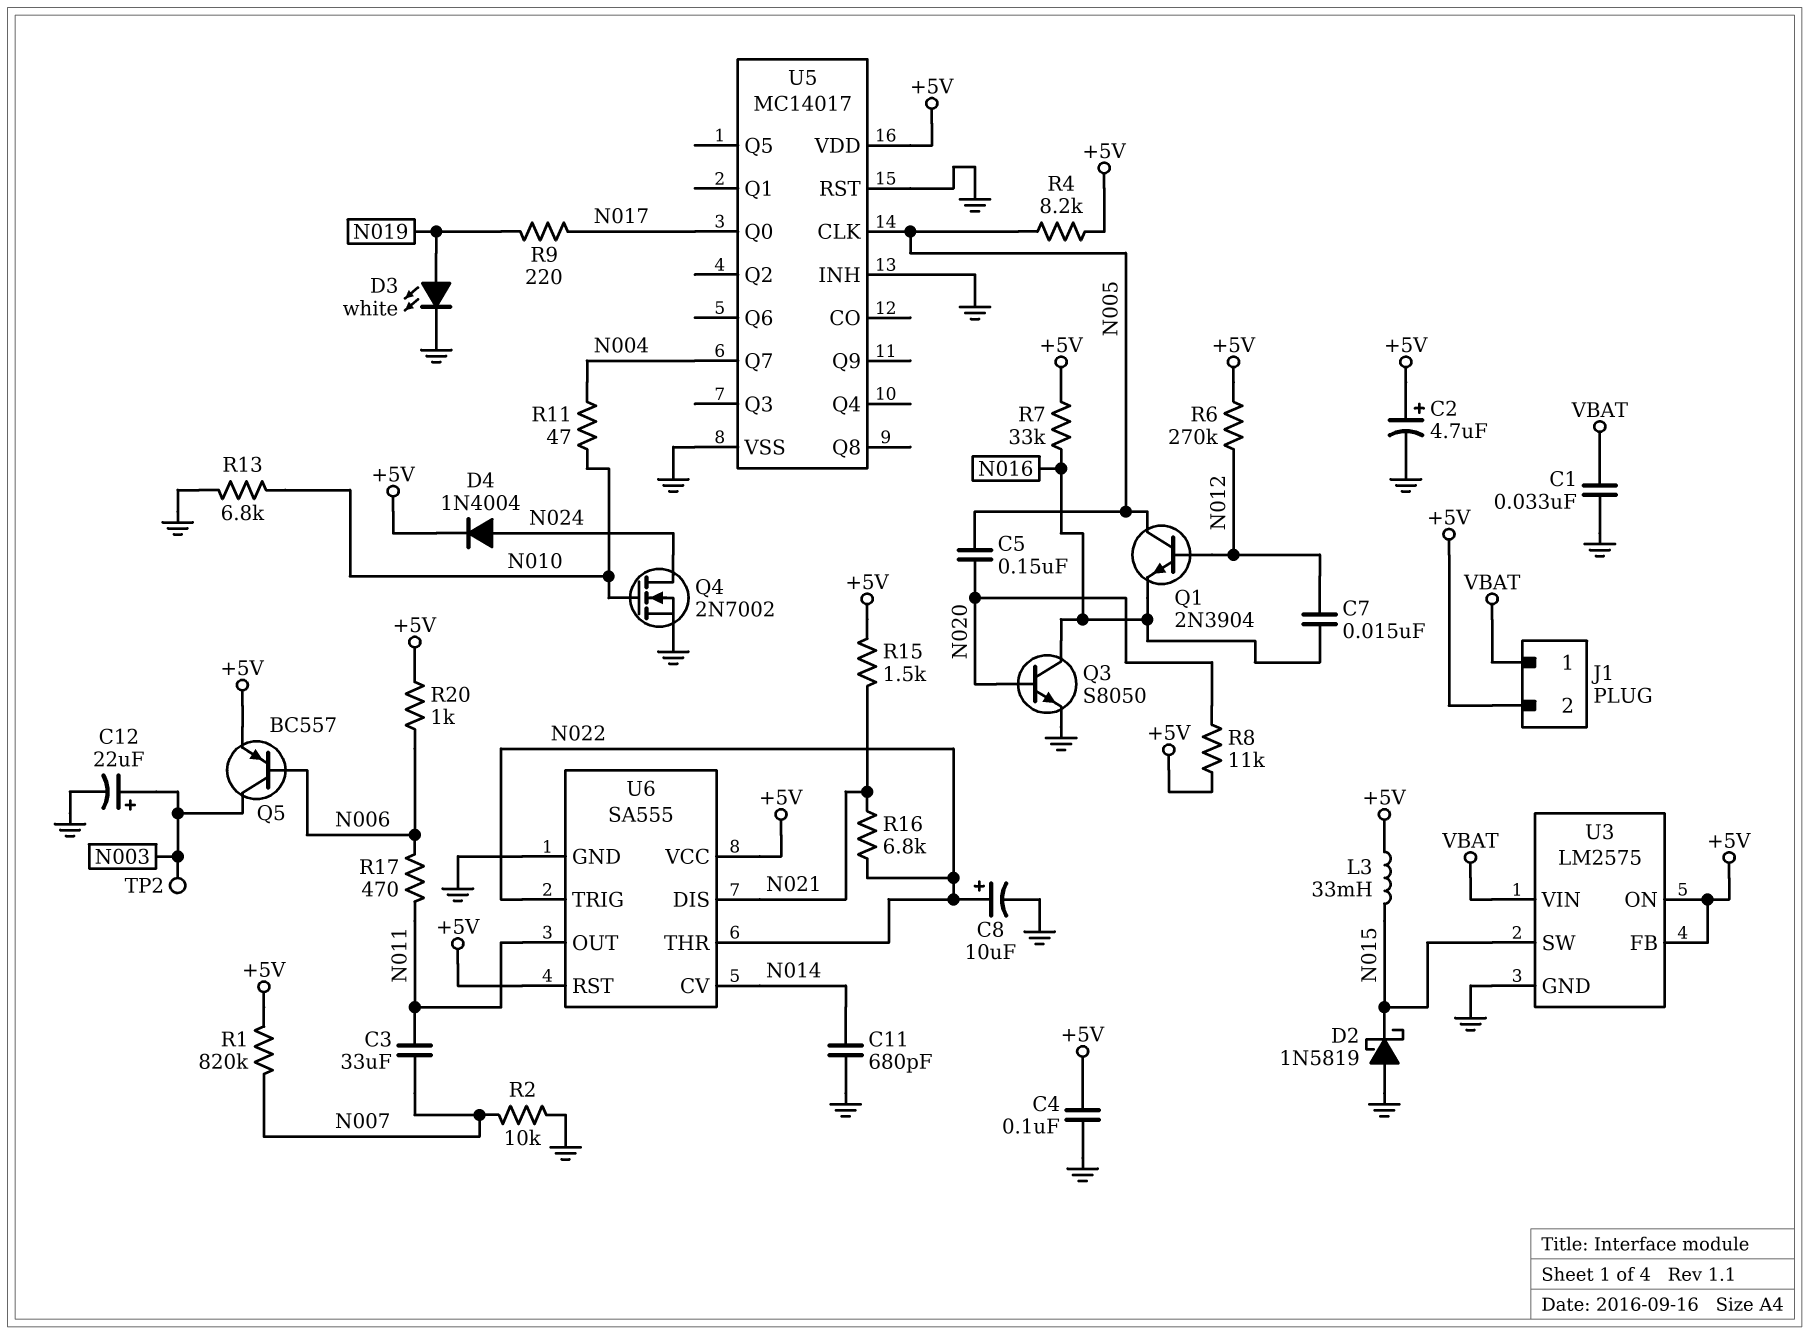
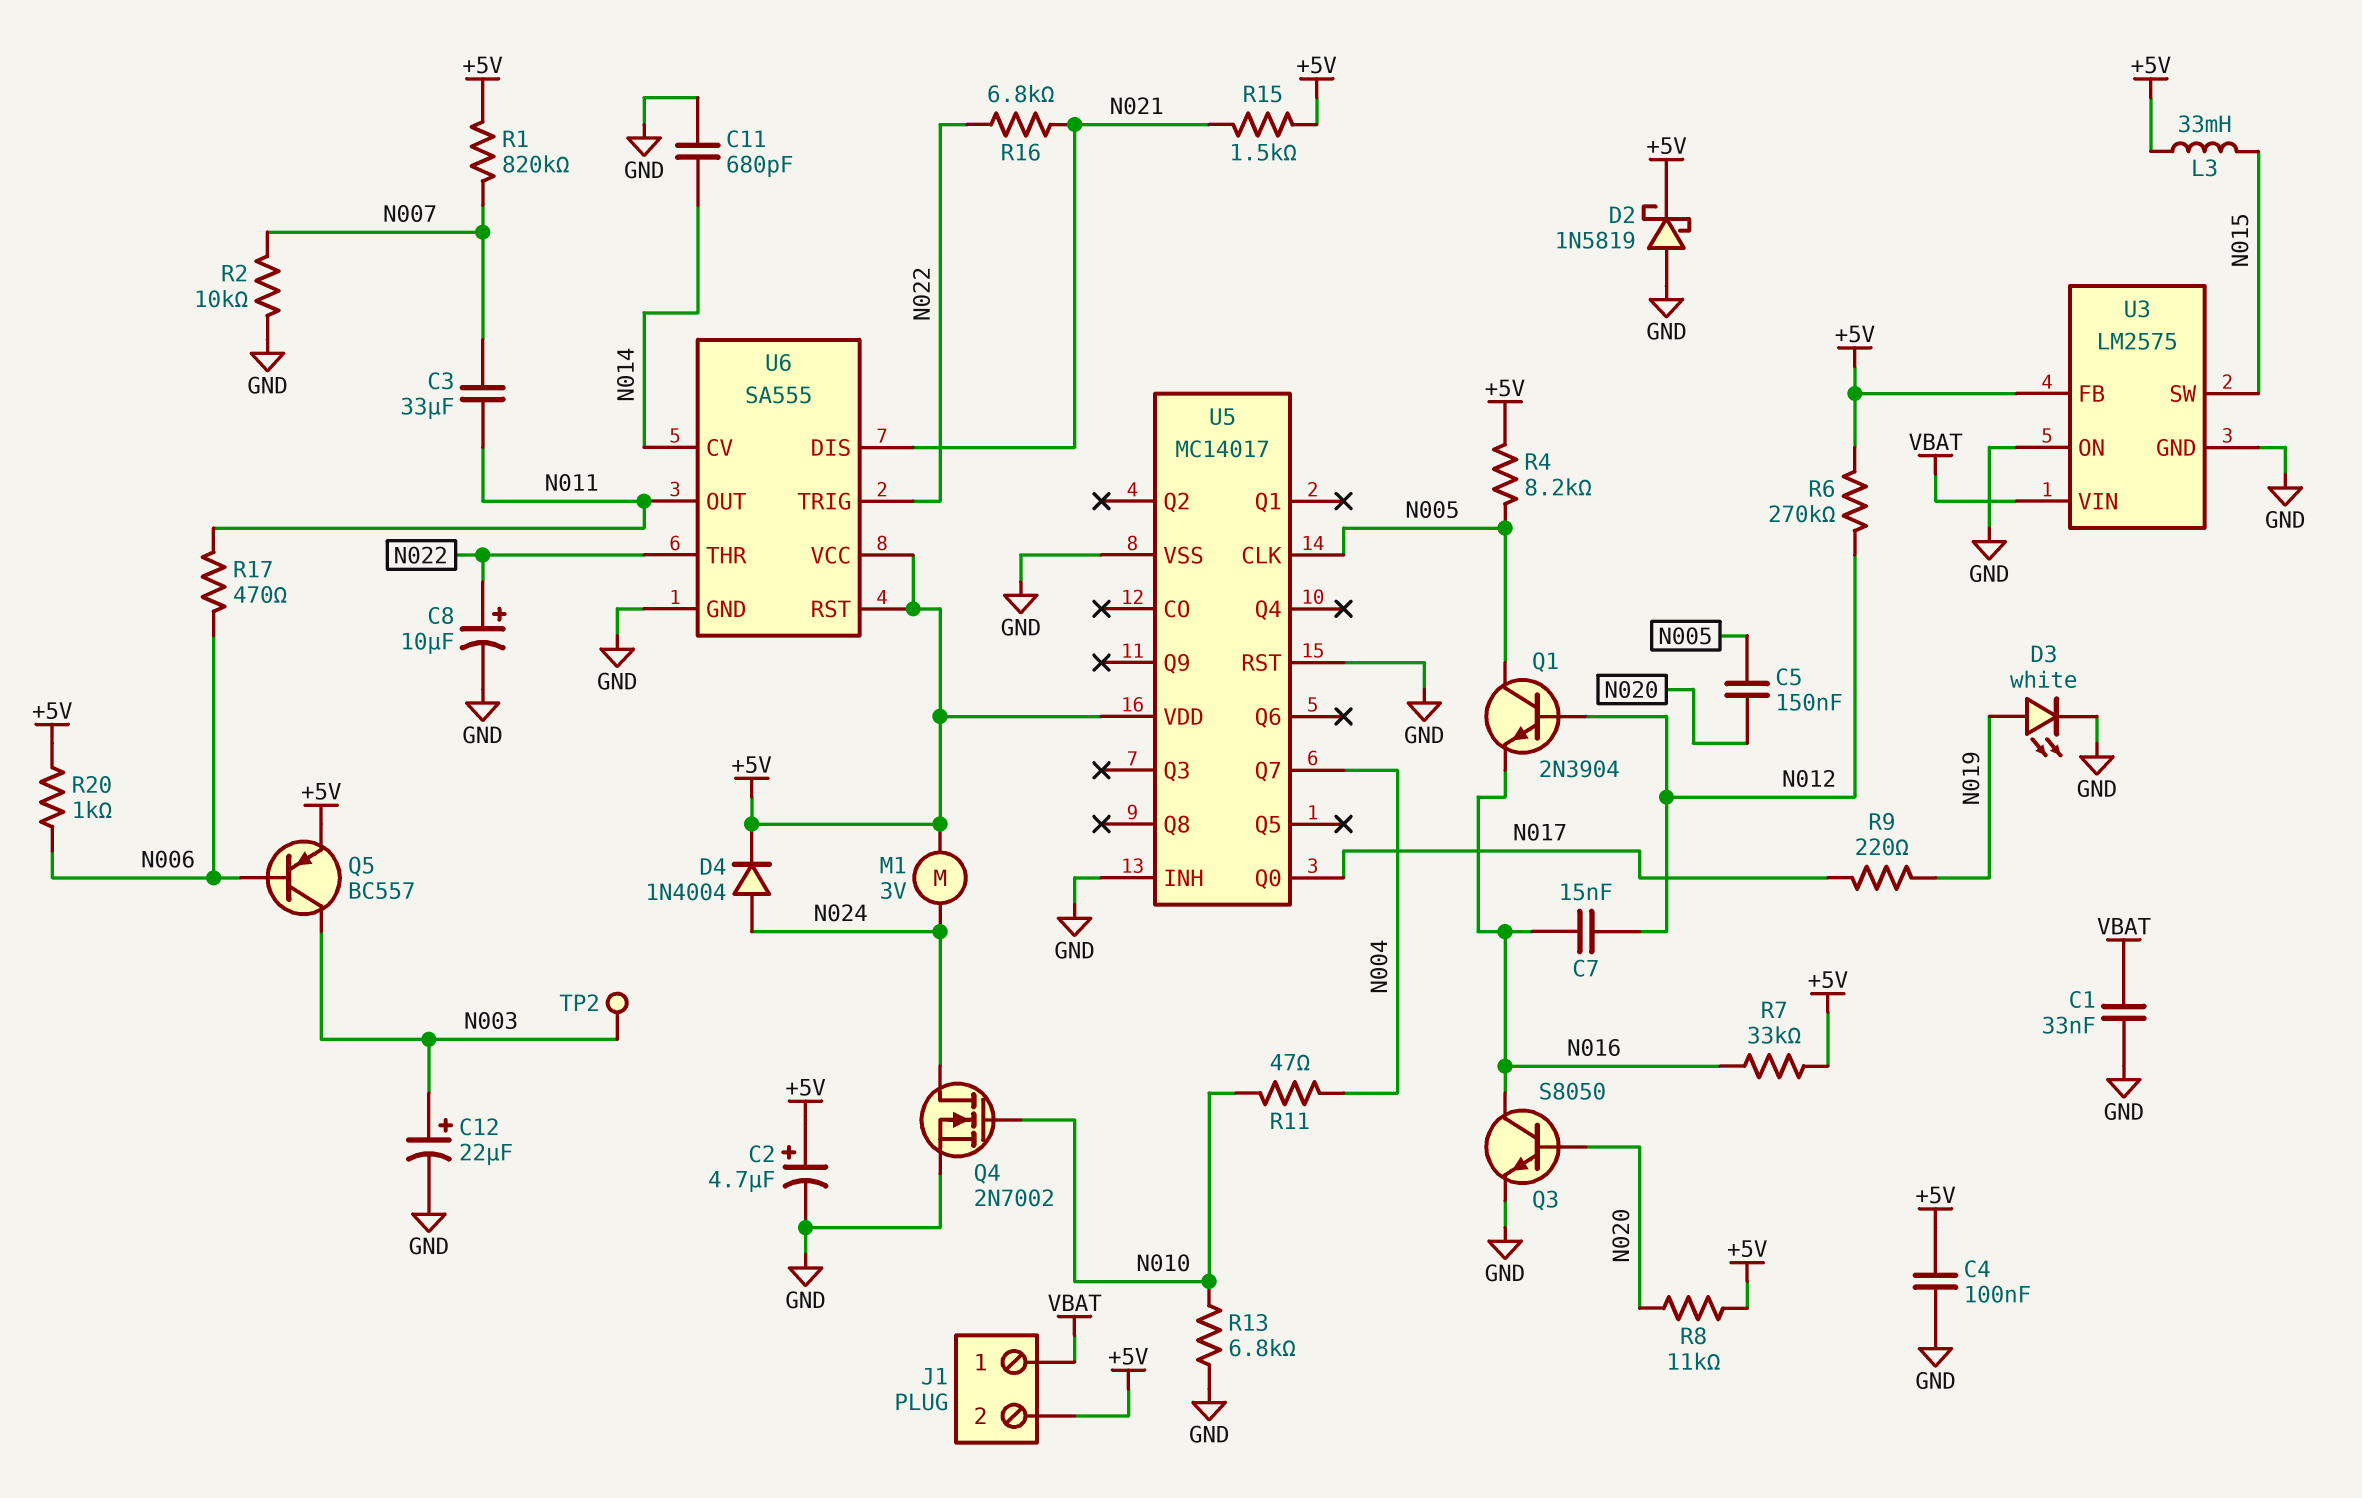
D2: schottky 1N5819 (A GND, K N015) -> schottky 1N5819 (A GND, K +5V)
M1: none -> motor 3V (+5V, N024)
U3 pin ON: +5V -> GND

